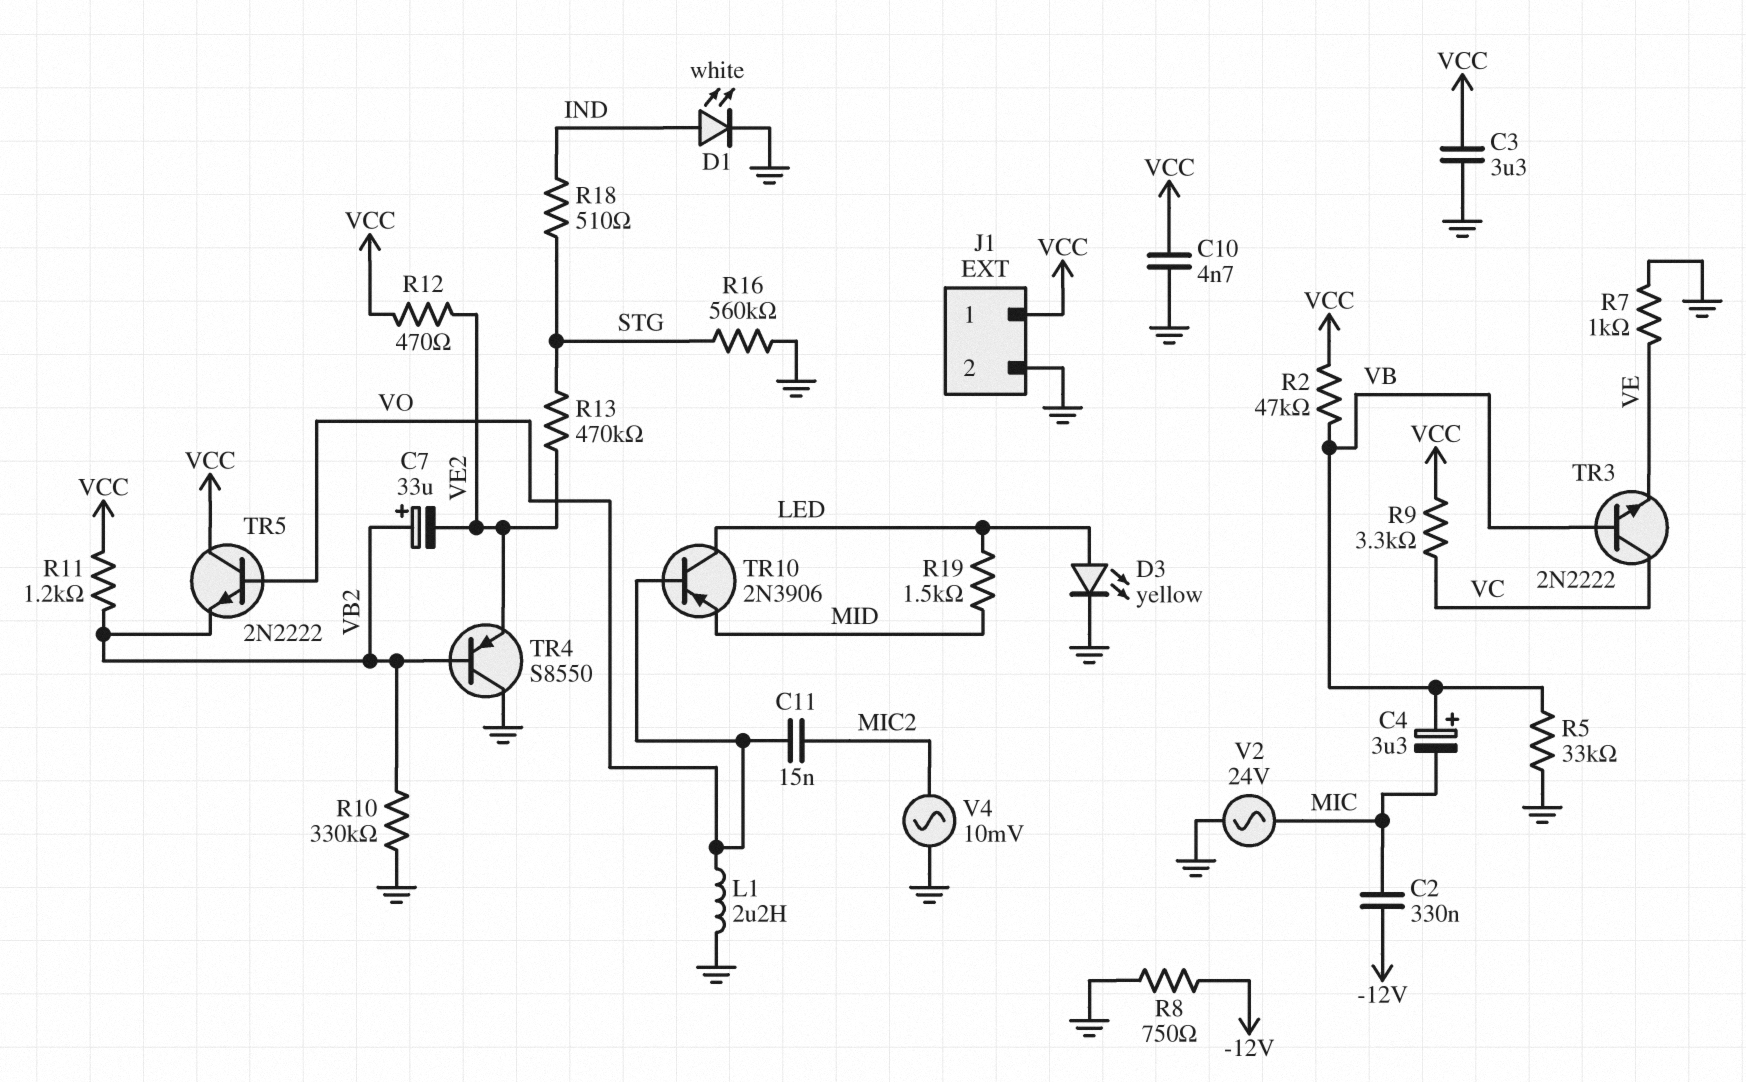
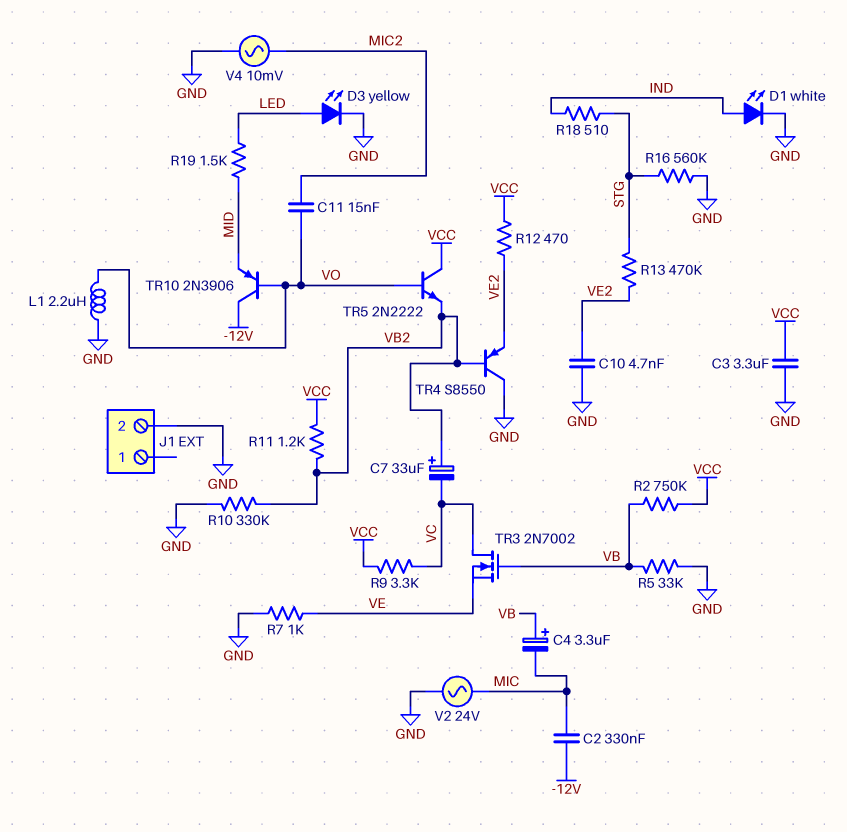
C7: 33uF (plus VB2, minus VE2) -> 33uF (plus VB2, minus VC)
C10: 4.7nF (GND, VCC) -> 4.7nF (GND, VE2)
J1 pin 1: VCC -> none
R2: 47k (VB, VCC) -> 750k (VB, VCC)
R8: 750 (-12V, GND) -> none
TR3: NPN 2N2222 (B VB, C VC, E VE) -> NMOS 2N7002 (G VB, D VC, S VE)
TR10: PNP 2N3906 (B VO, C LED, E MID) -> PNP 2N3906 (B VO, C -12V, E MID)

